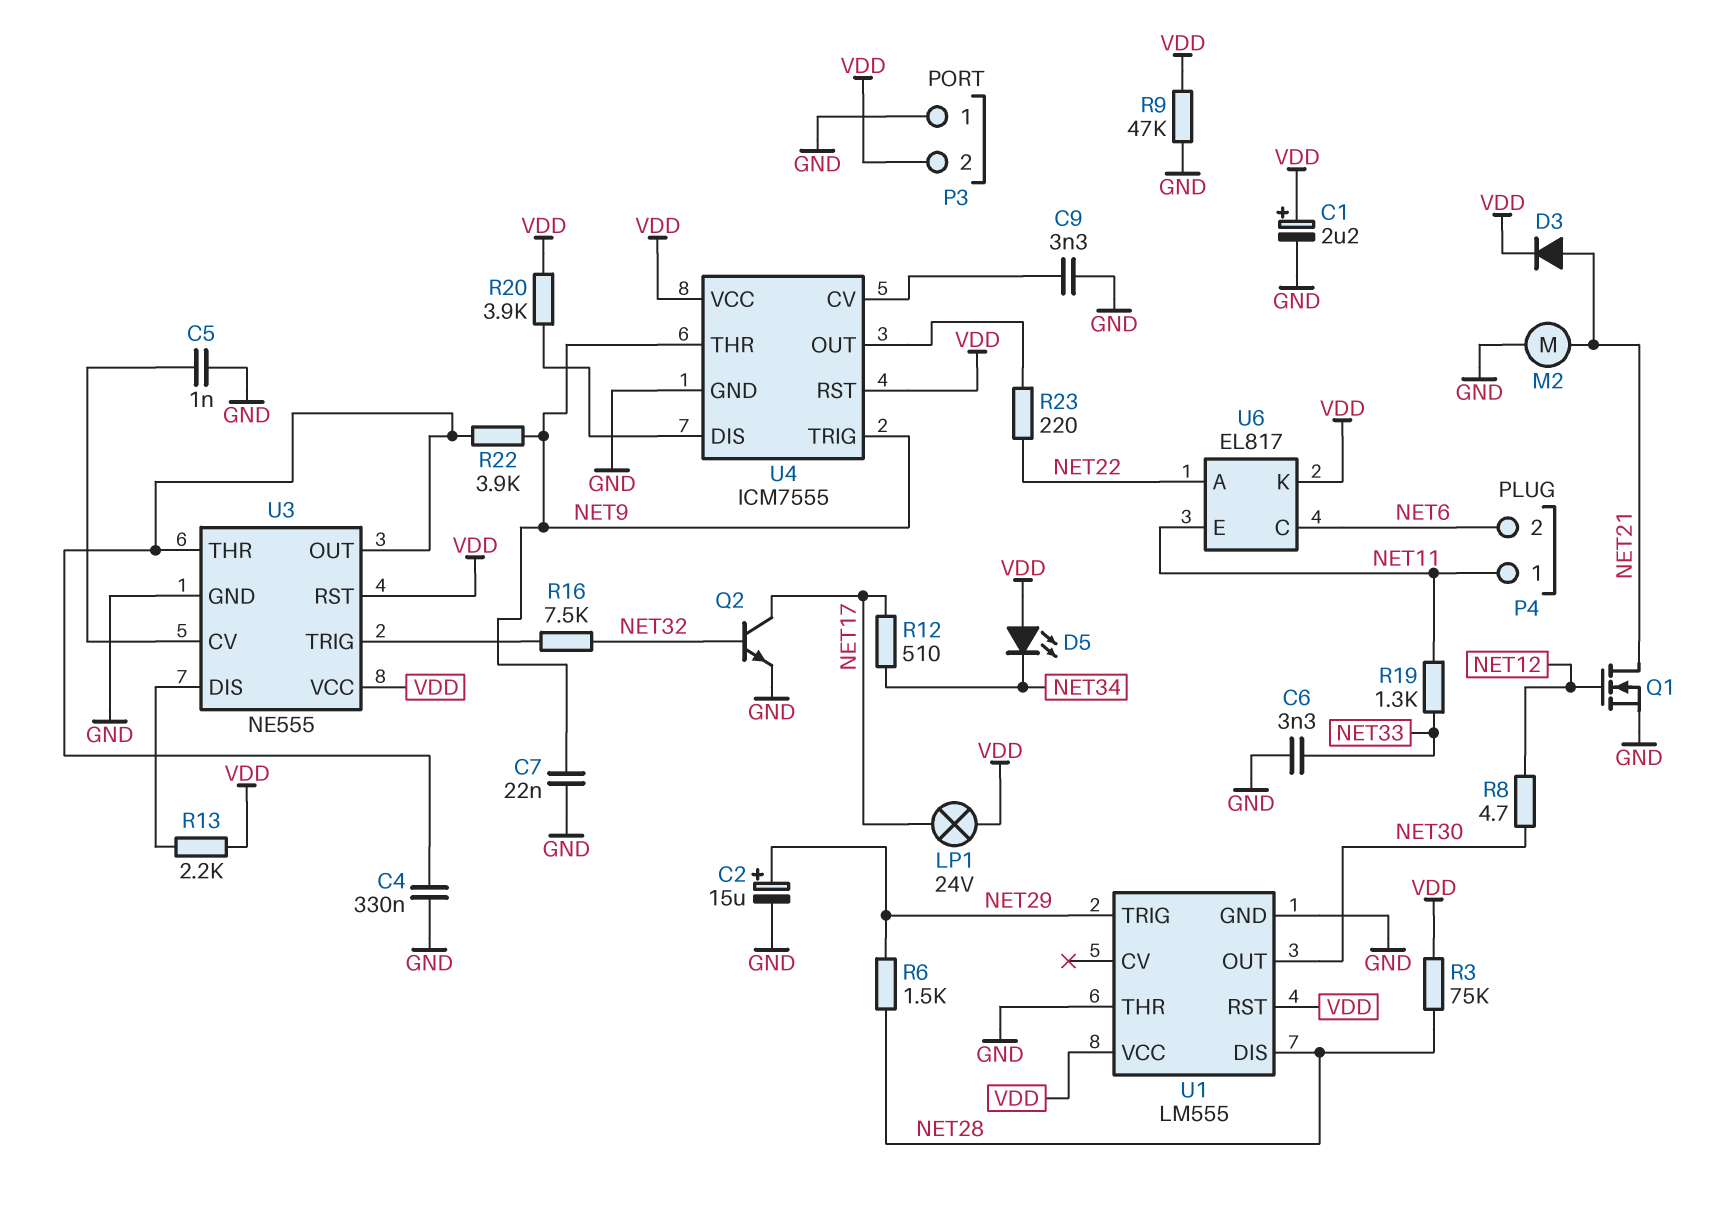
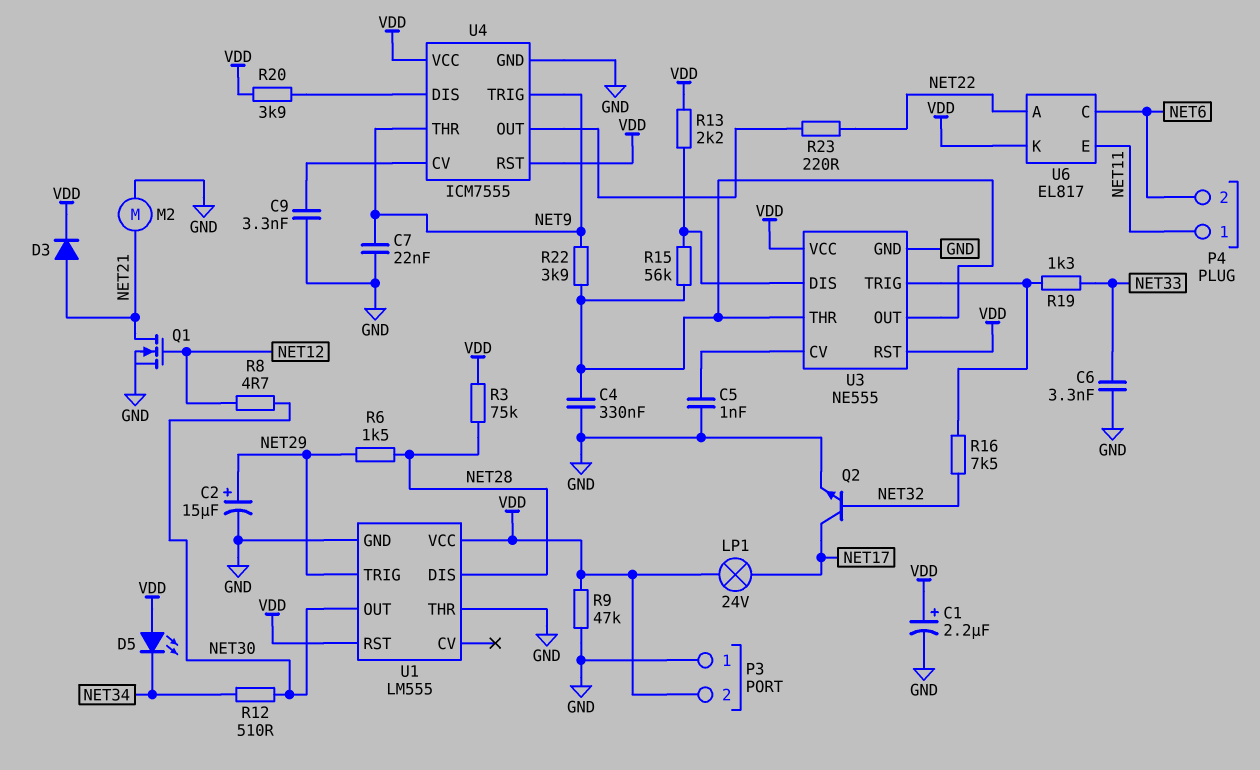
R12: 510 (NET17, NET34) -> 510 (NET30, NET34)
R15: none -> 56k (U3/DIS, U3/OUT)
R19: 1.3k (NET11, NET33) -> 1.3k (NET33, U3/TRIG)

